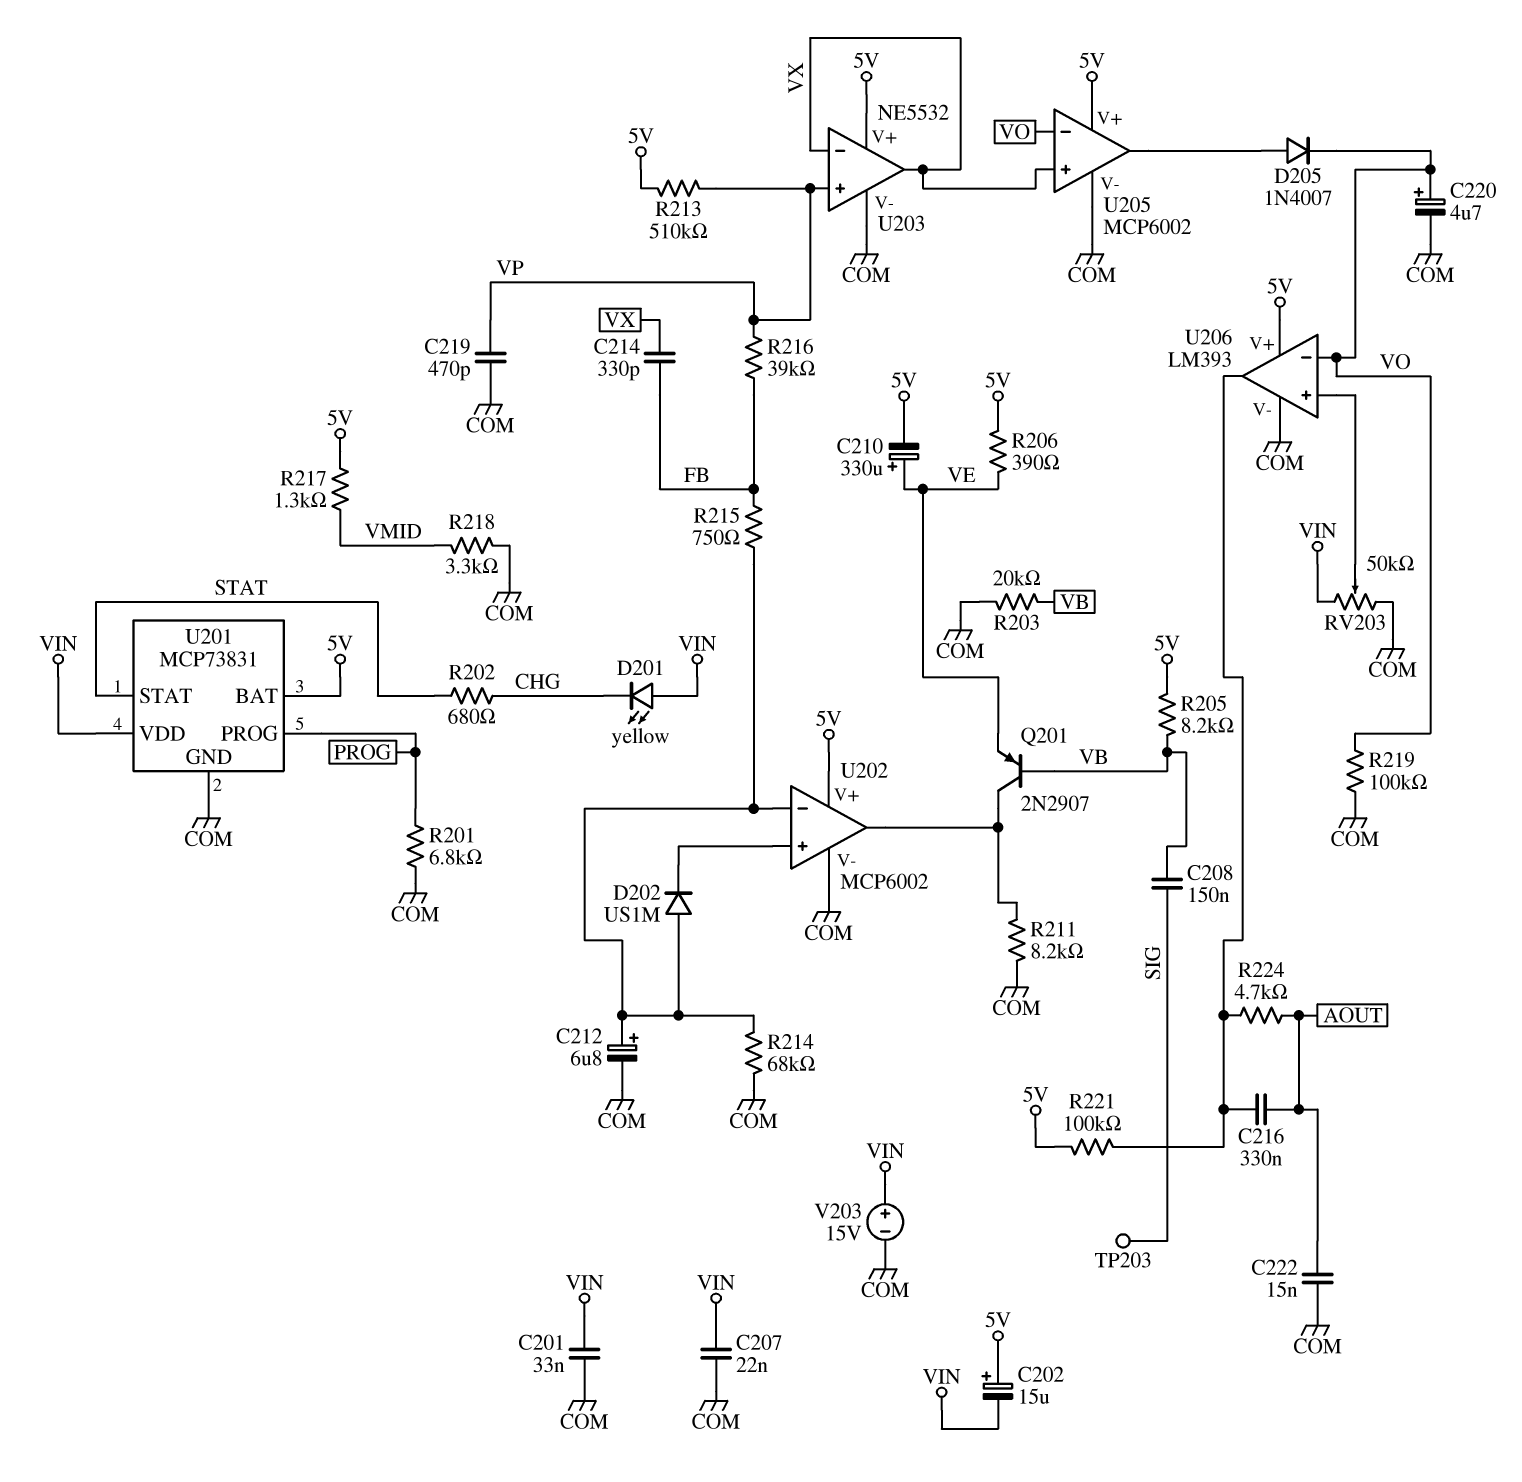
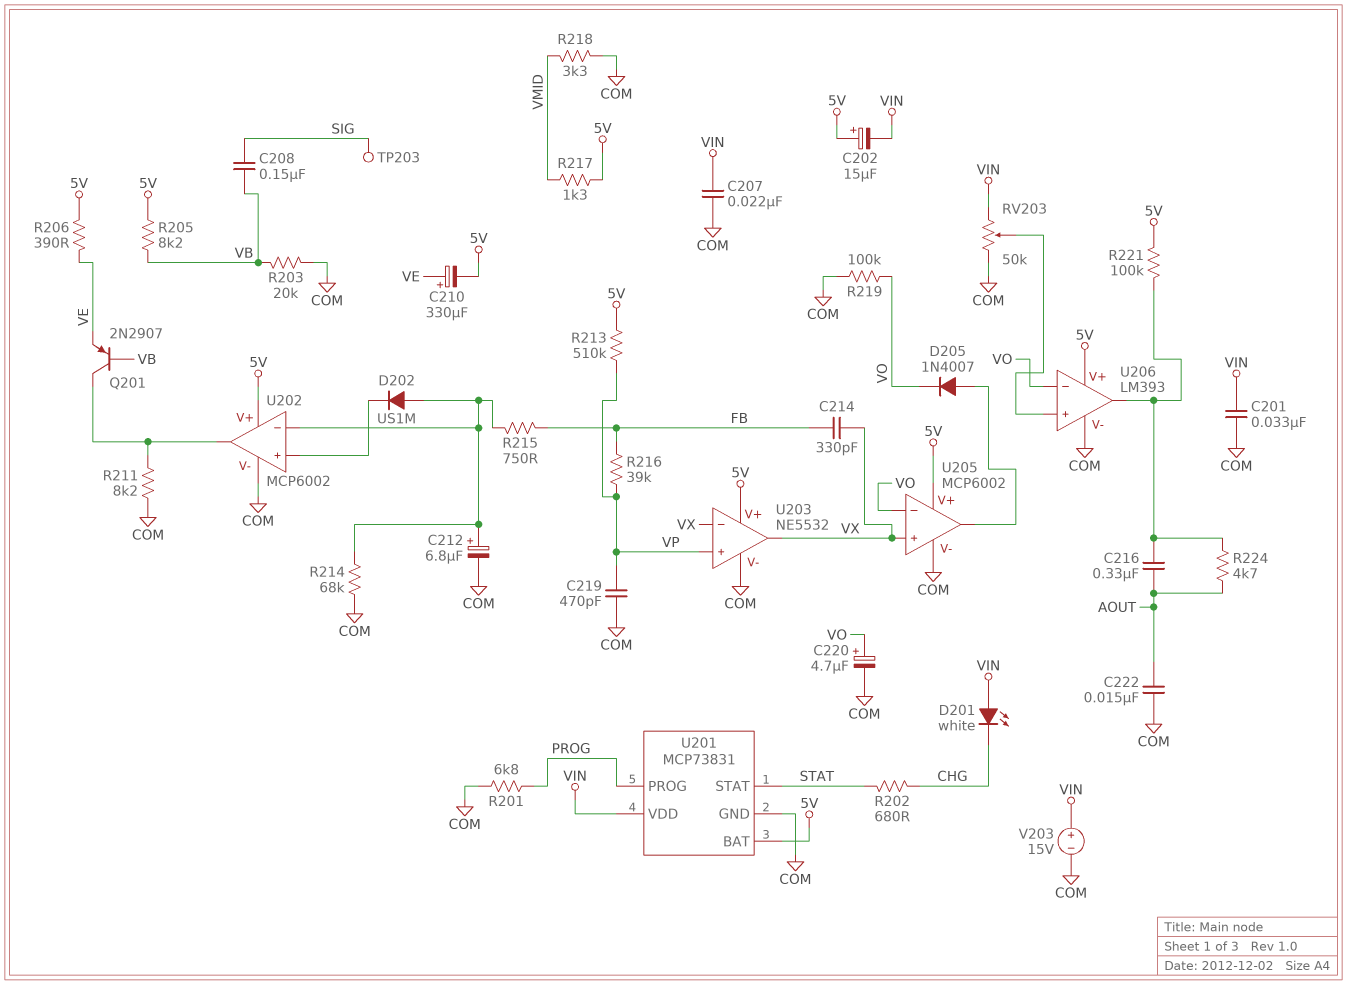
D201: LED yellow (A VIN, K CHG) -> LED white (A VIN, K CHG)

